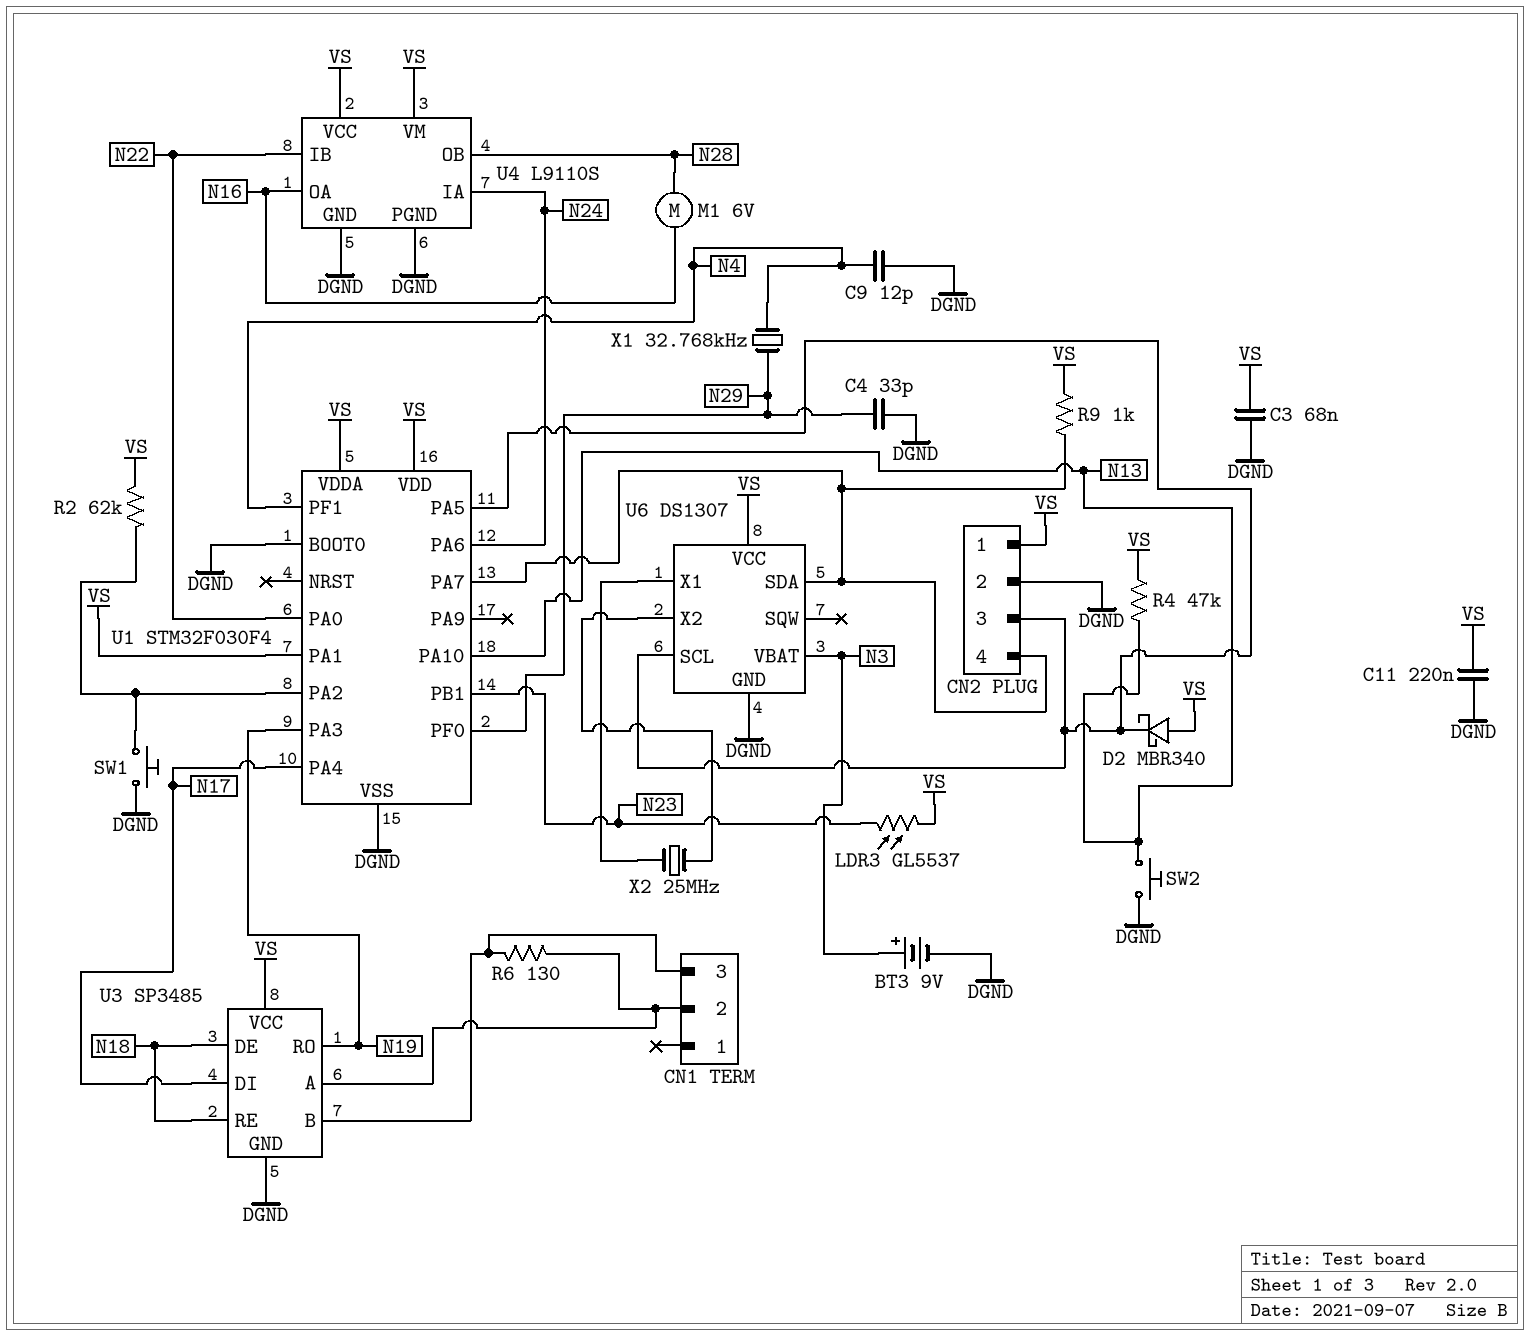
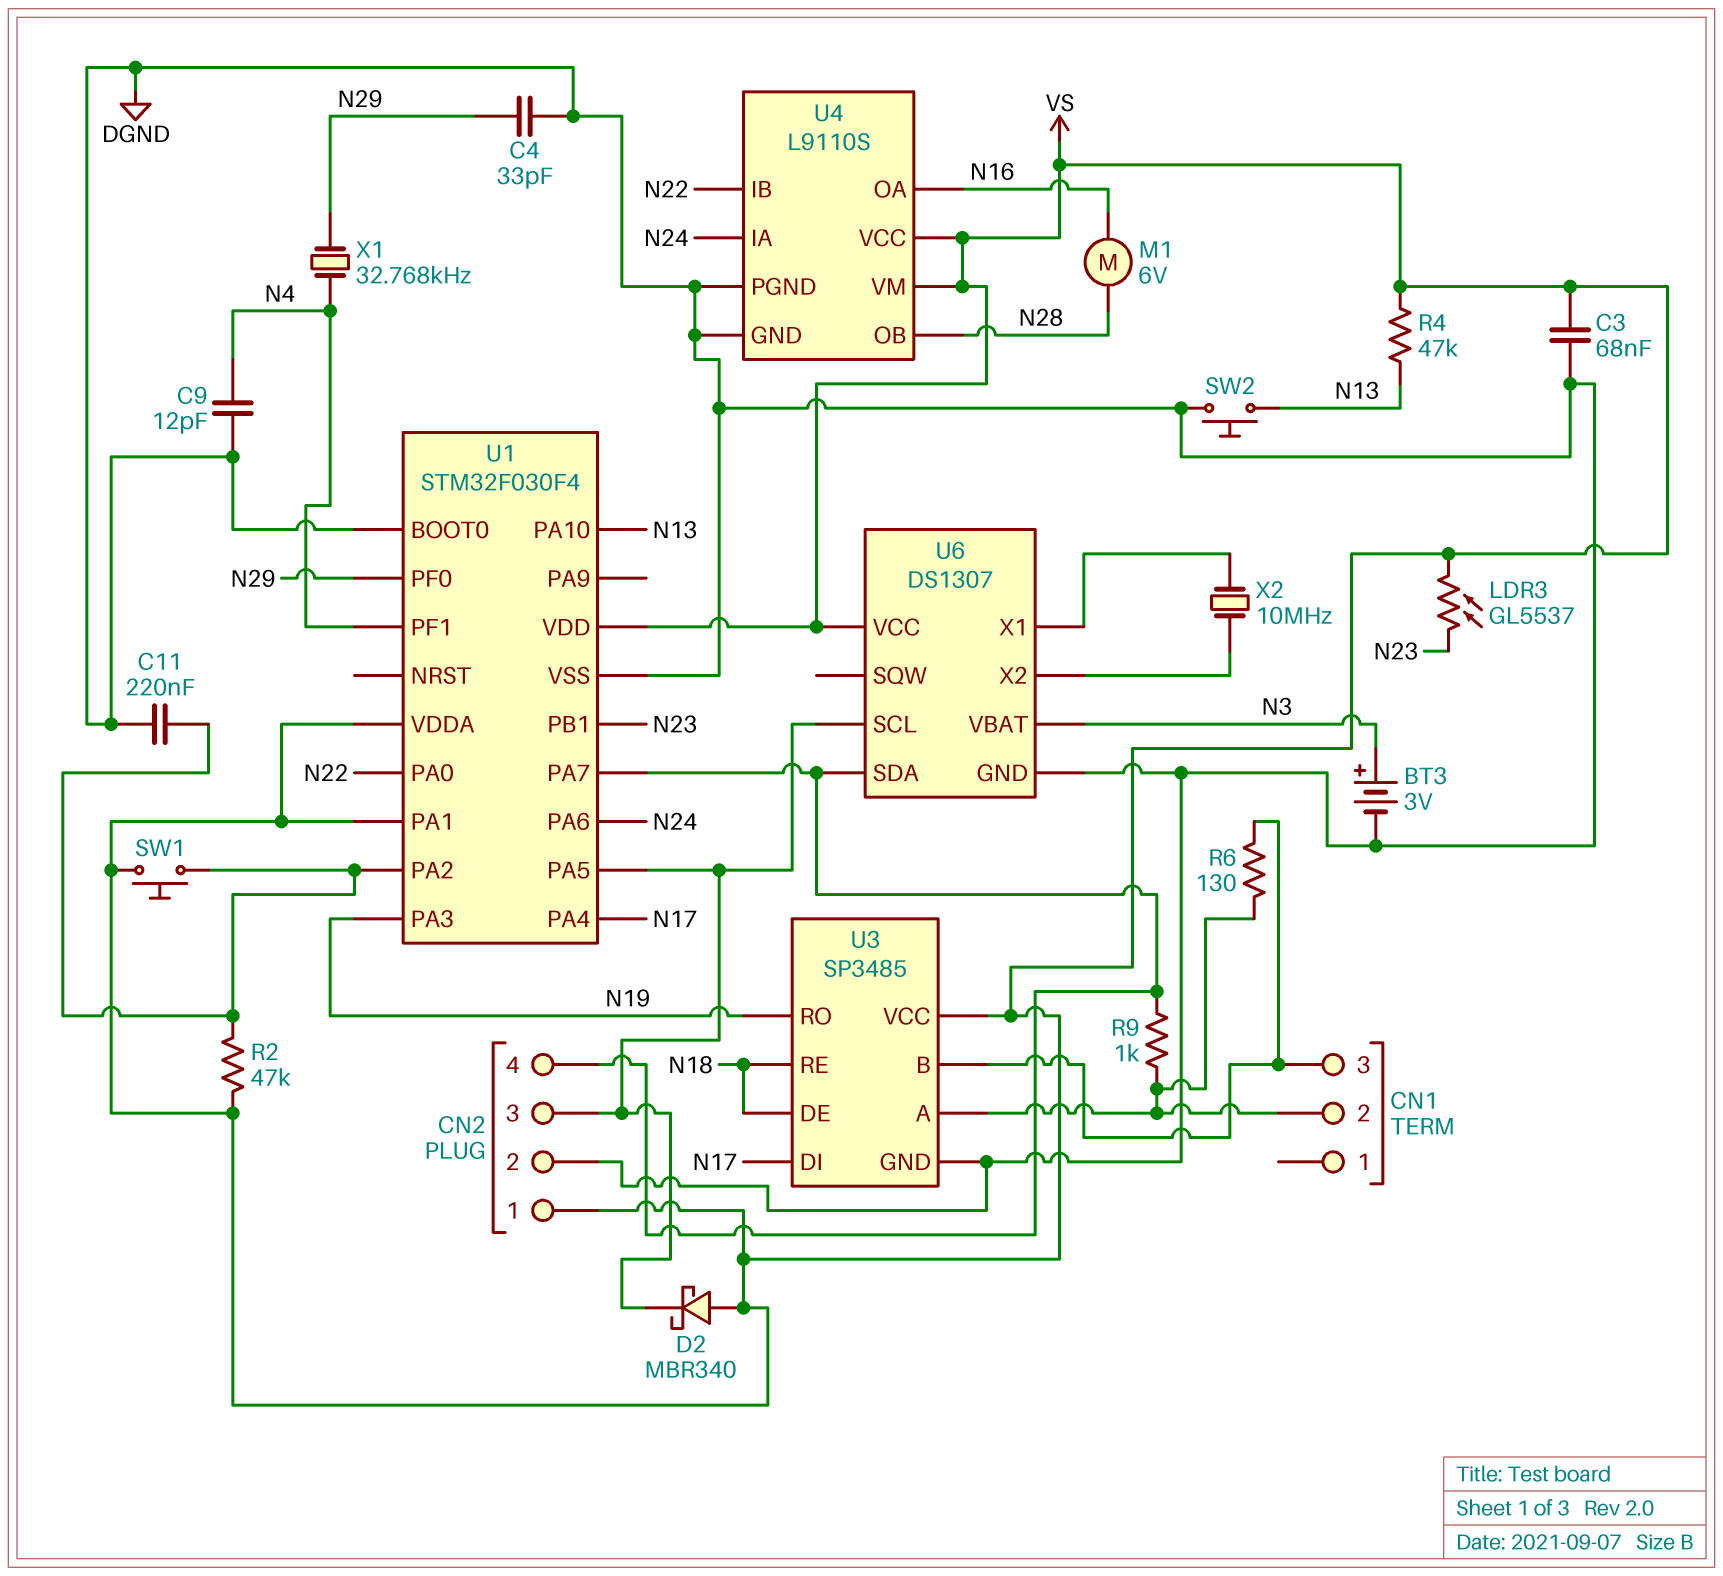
BT3: 9V (plus N3, minus DGND) -> 3V (plus N3, minus DGND)
C11: 220nF (DGND, VS) -> 220nF (DGND, U1/PA2)
R2: 62k (U1/PA2, VS) -> 47k (U1/PA2, VS)
R9: 1k (CN2/4, VS) -> 1k (CN1/2, CN2/4)
SW1: button (DGND, U1/PA2) -> button (U1/PA2, VS)
X2: 25MHz (U6/X1, U6/X2) -> 10MHz (U6/X1, U6/X2)

